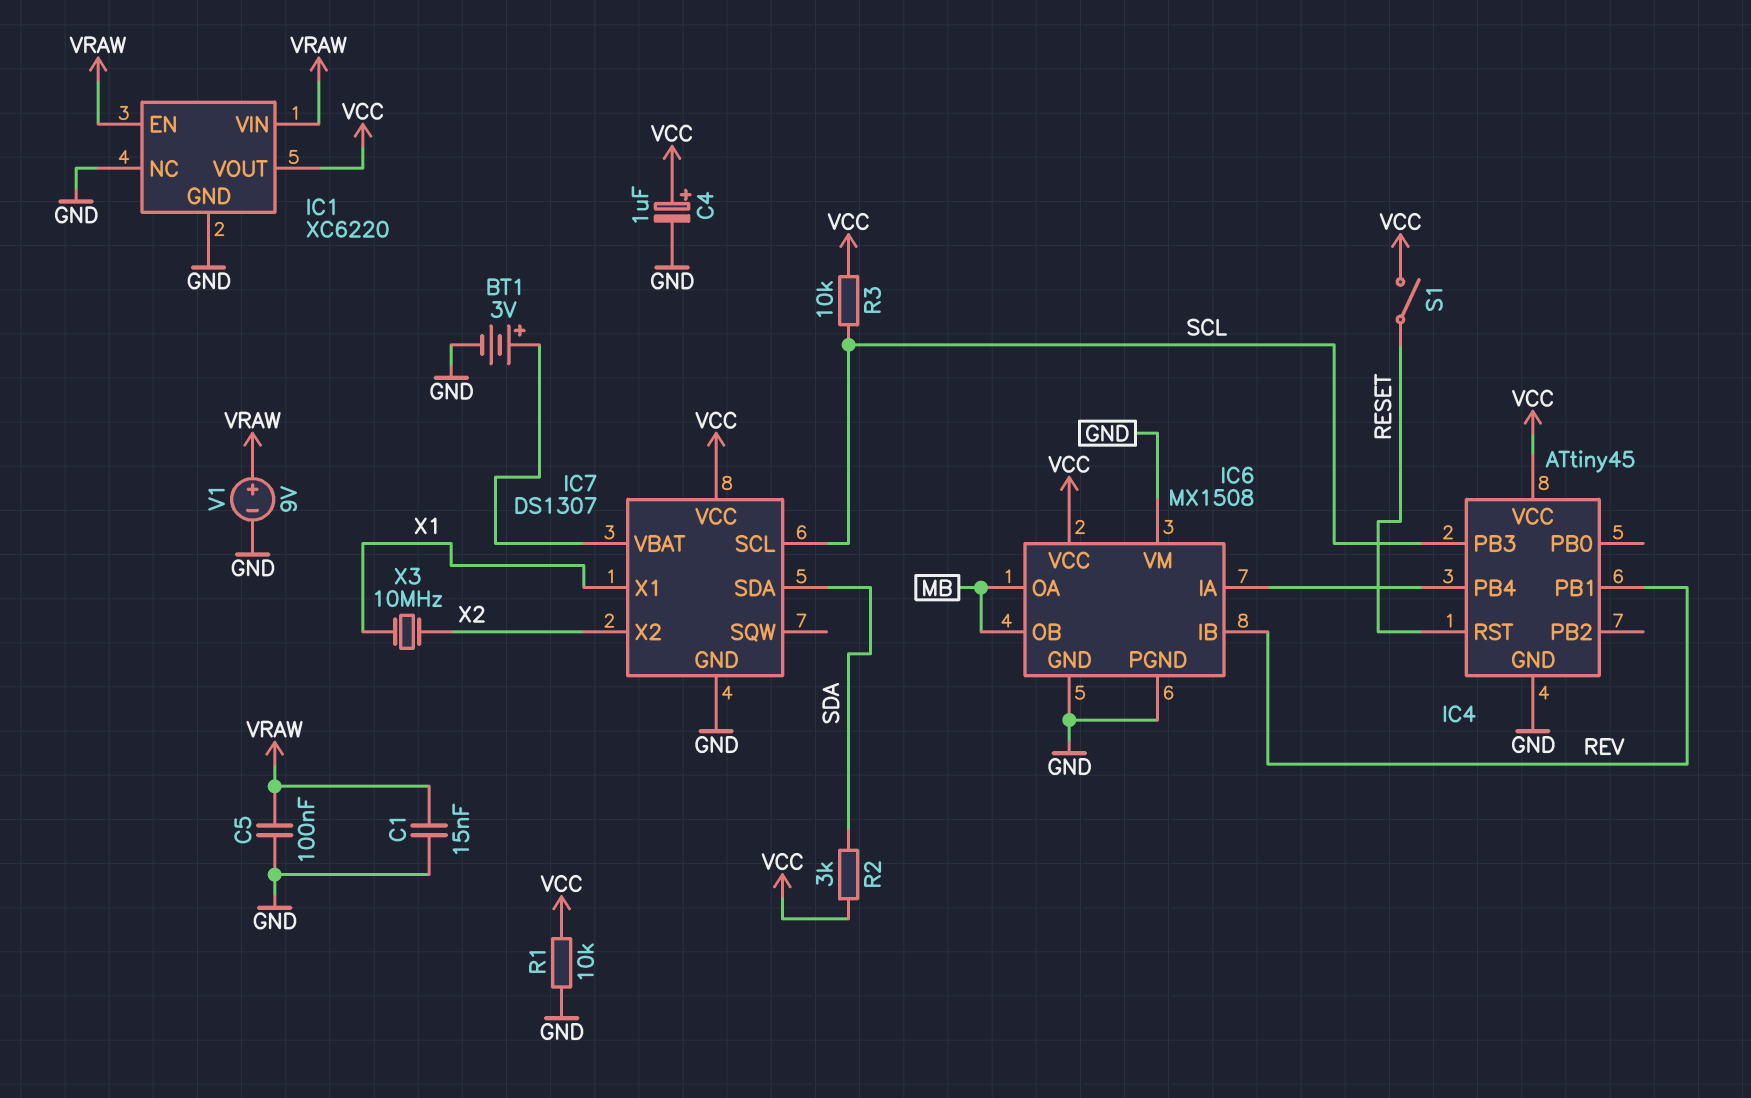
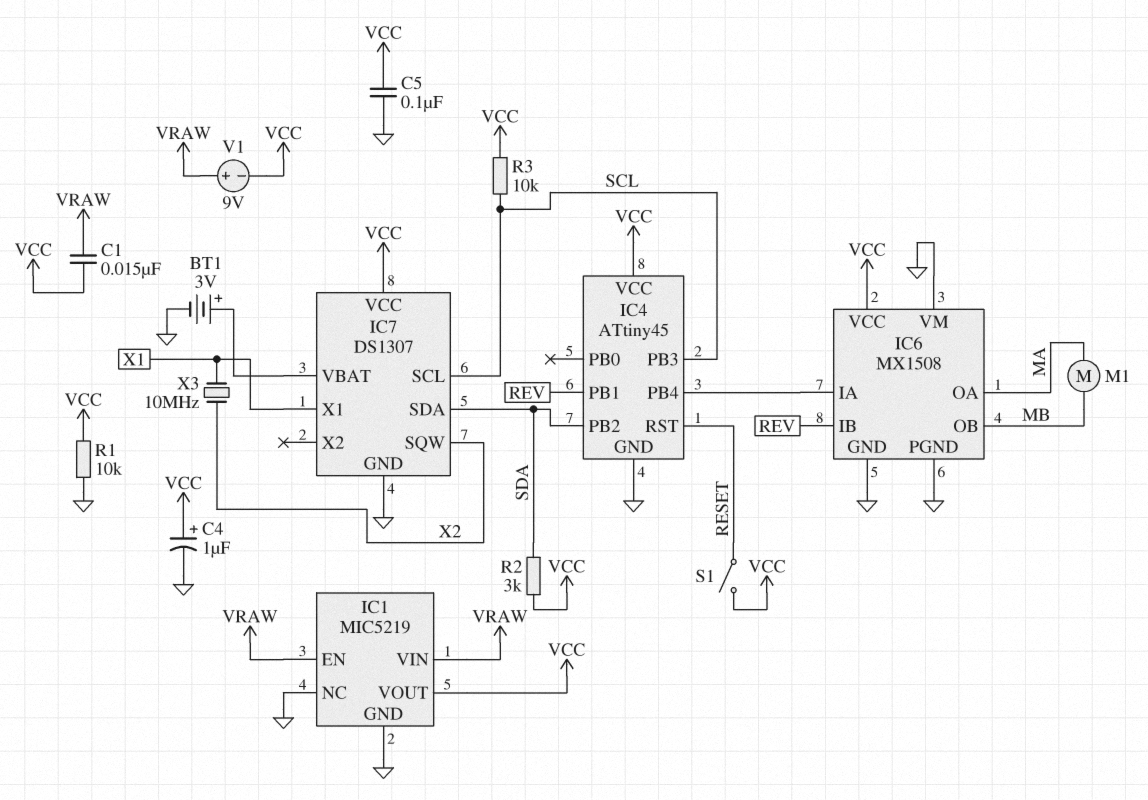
C1: 15nF (GND, VRAW) -> 15nF (VCC, VRAW)
C5: 100nF (GND, VRAW) -> 100nF (GND, VCC)
IC1: XC6220 -> MIC5219
IC4 pin PB2: none -> SDA
IC6 pin OA: MB -> MA
IC7 pin SQW: none -> X2
IC7 pin X2: X2 -> none
M1: none -> motor (MA, MB)
V1: 9V (plus VRAW, minus GND) -> 9V (plus VRAW, minus VCC)

